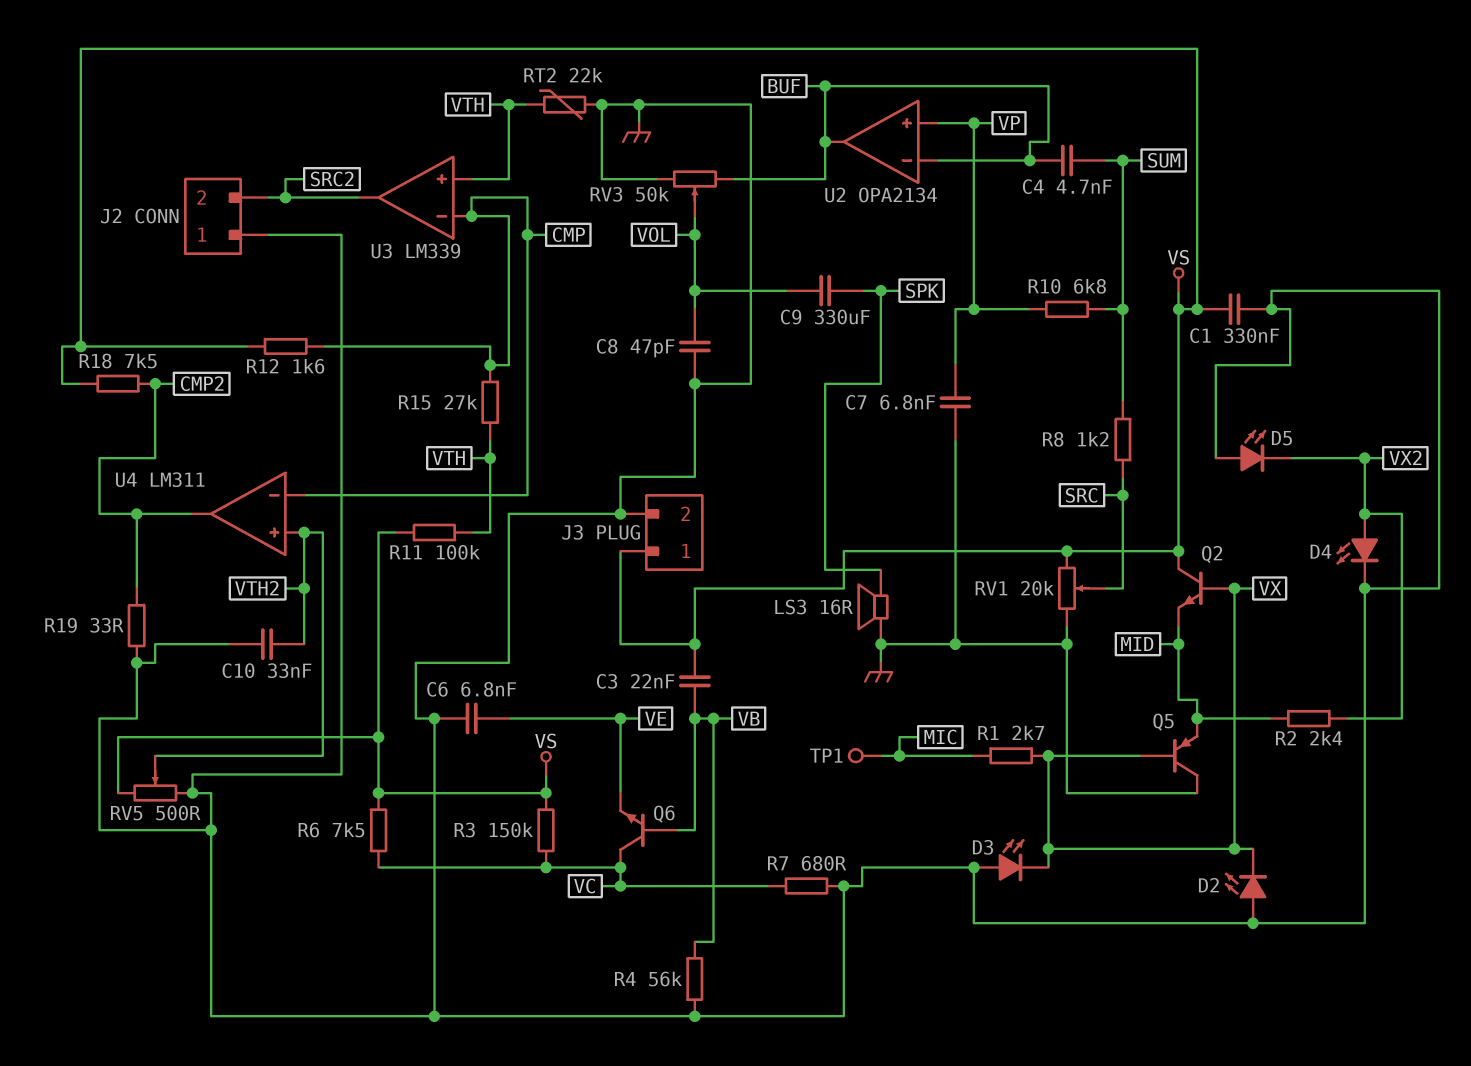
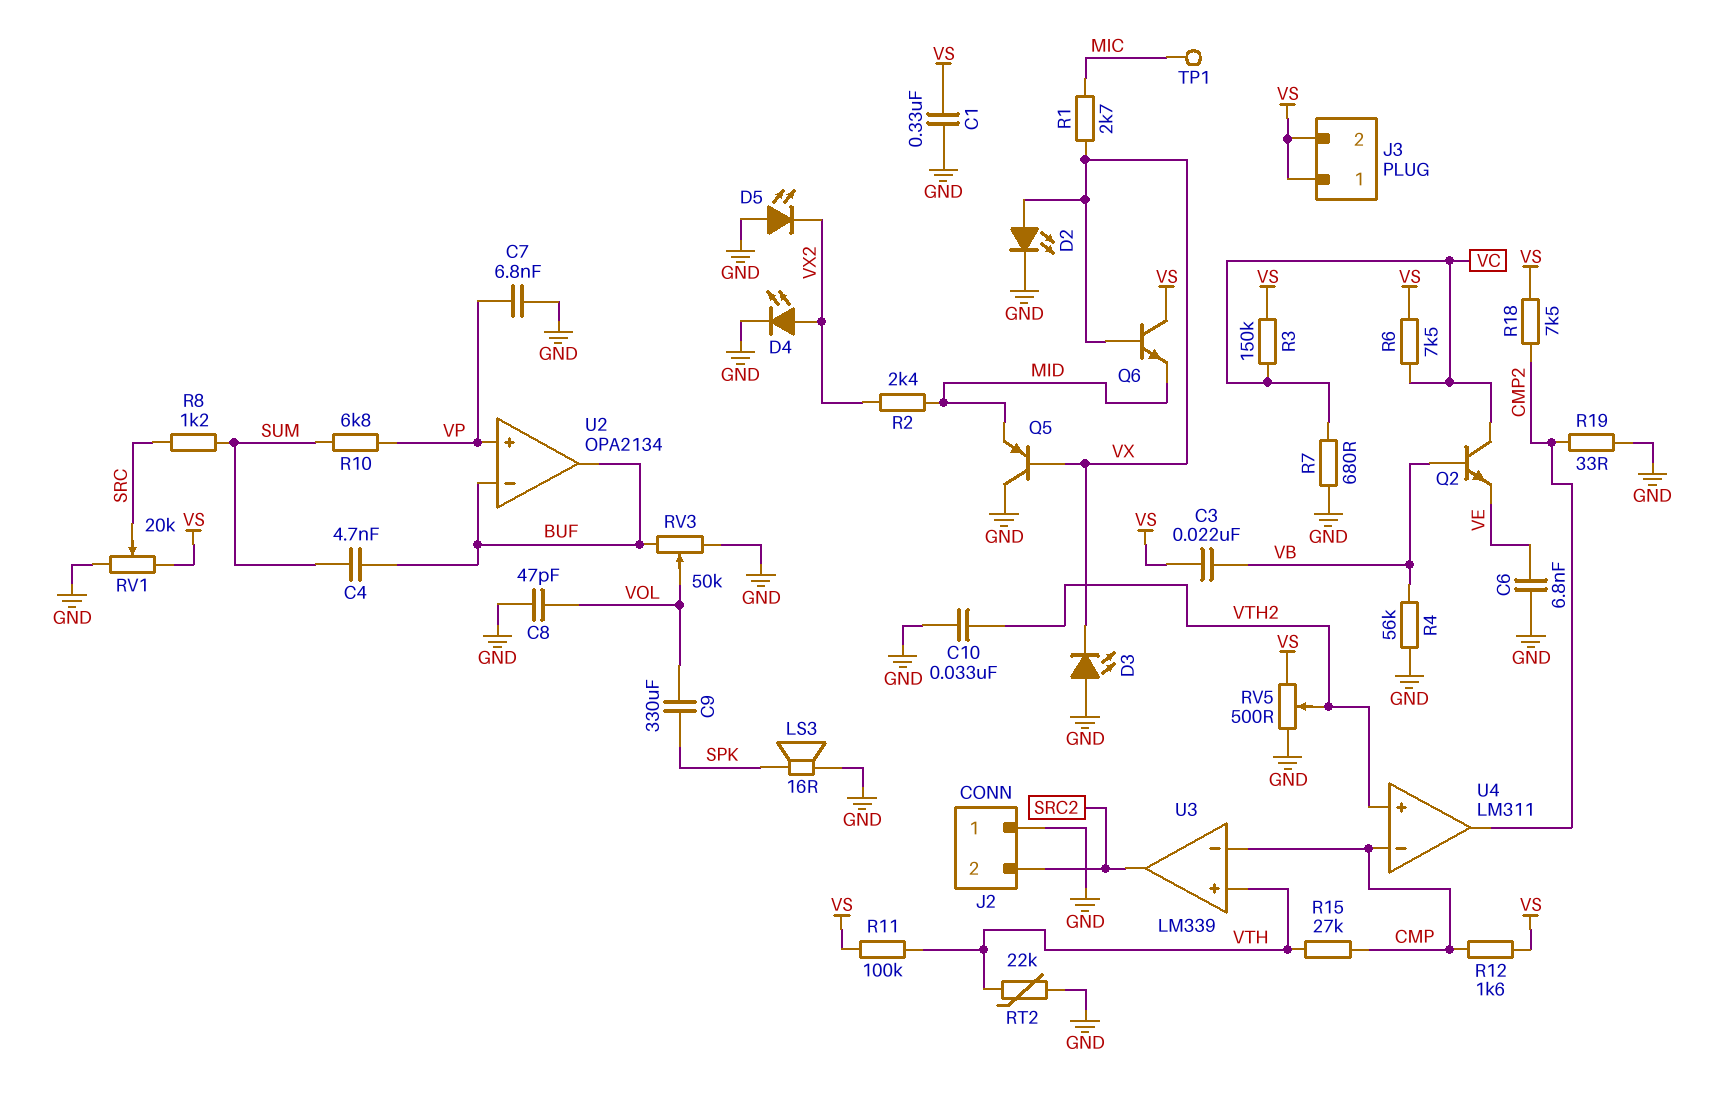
D2: LED (A GND, K VX) -> LED (A VX, K GND)
J3 pin 2: GND -> VS
Q2: NPN (B VX, C VS, E MID) -> NPN (B VB, C VC, E VE)
Q6: NPN (B VB, C VC, E VE) -> NPN (B VX, C VS, E MID)

